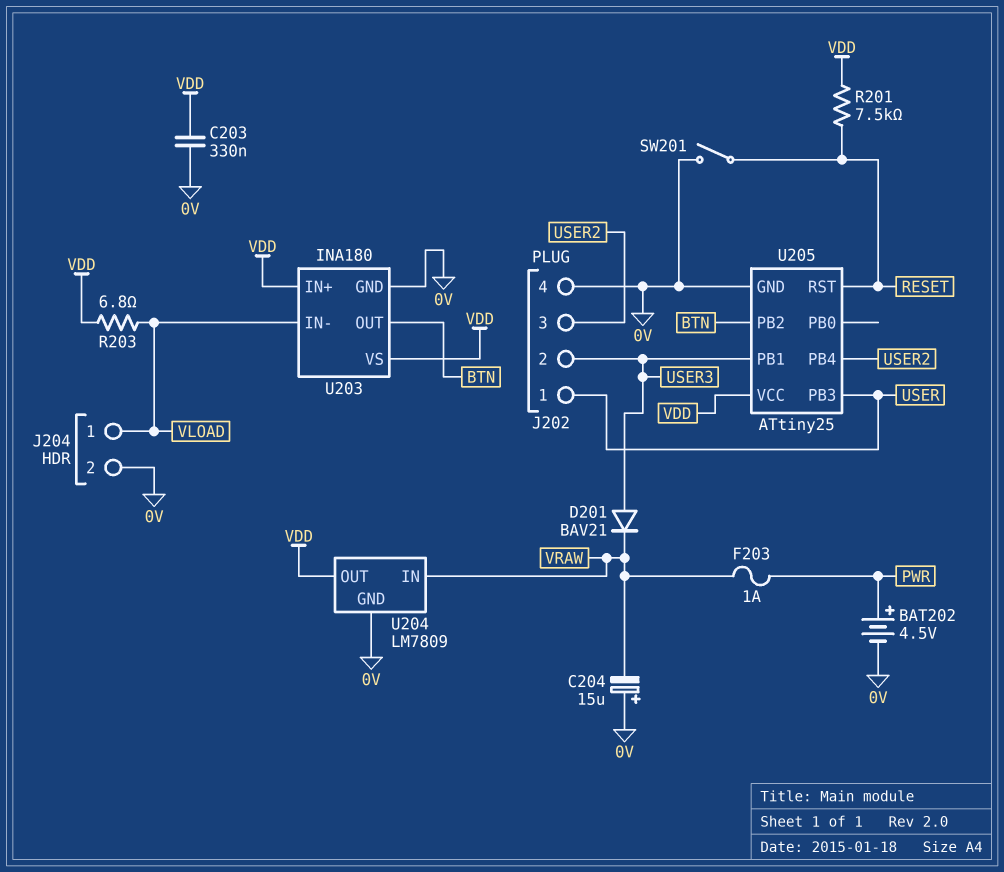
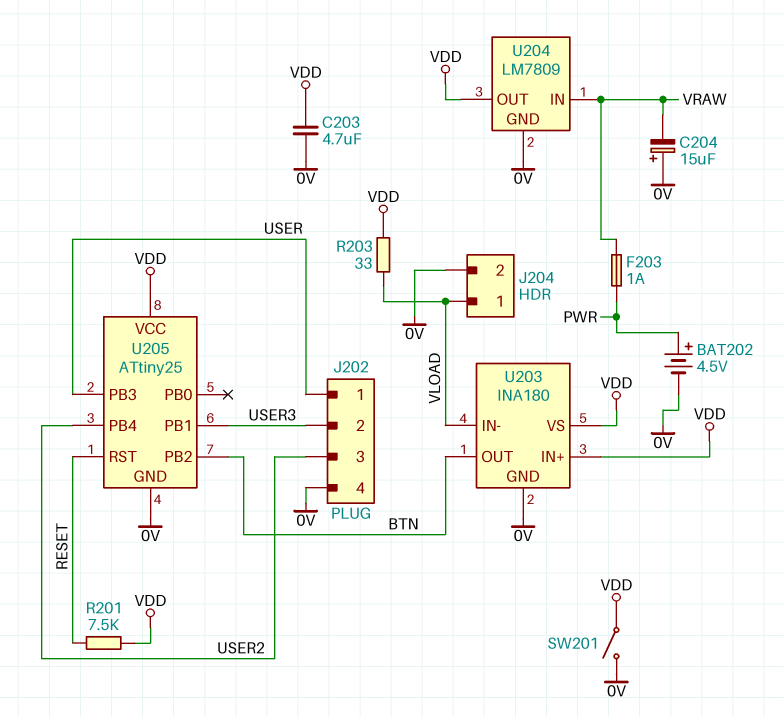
C203: 330nF (0V, VDD) -> 4.7uF (0V, VDD)
D201: diode BAV21 (A USER3, K VRAW) -> none
R203: 6.8 (VDD, VLOAD) -> 33 (VDD, VLOAD)
SW201: switch (0V, RESET) -> switch (0V, VDD)

